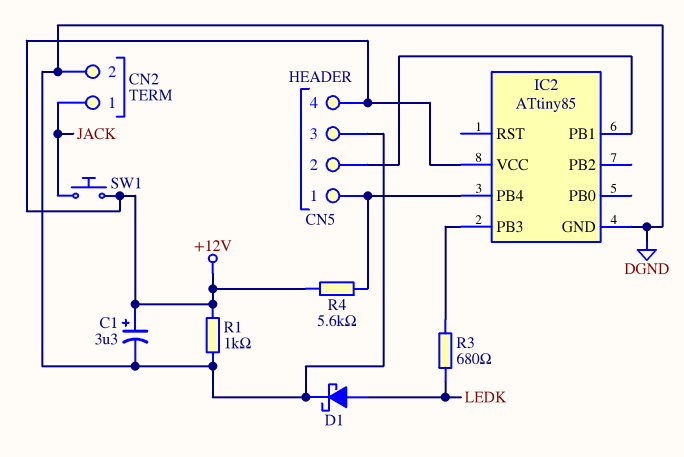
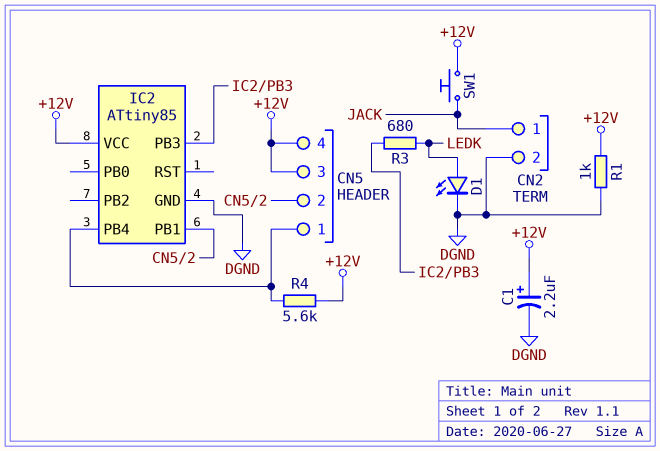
C1: 3.3uF (plus +12V, minus DGND) -> 2.2uF (plus +12V, minus DGND)
CN5 pin 3: DGND -> +12V
D1: schottky (A LEDK, K DGND) -> LED (A LEDK, K DGND)

